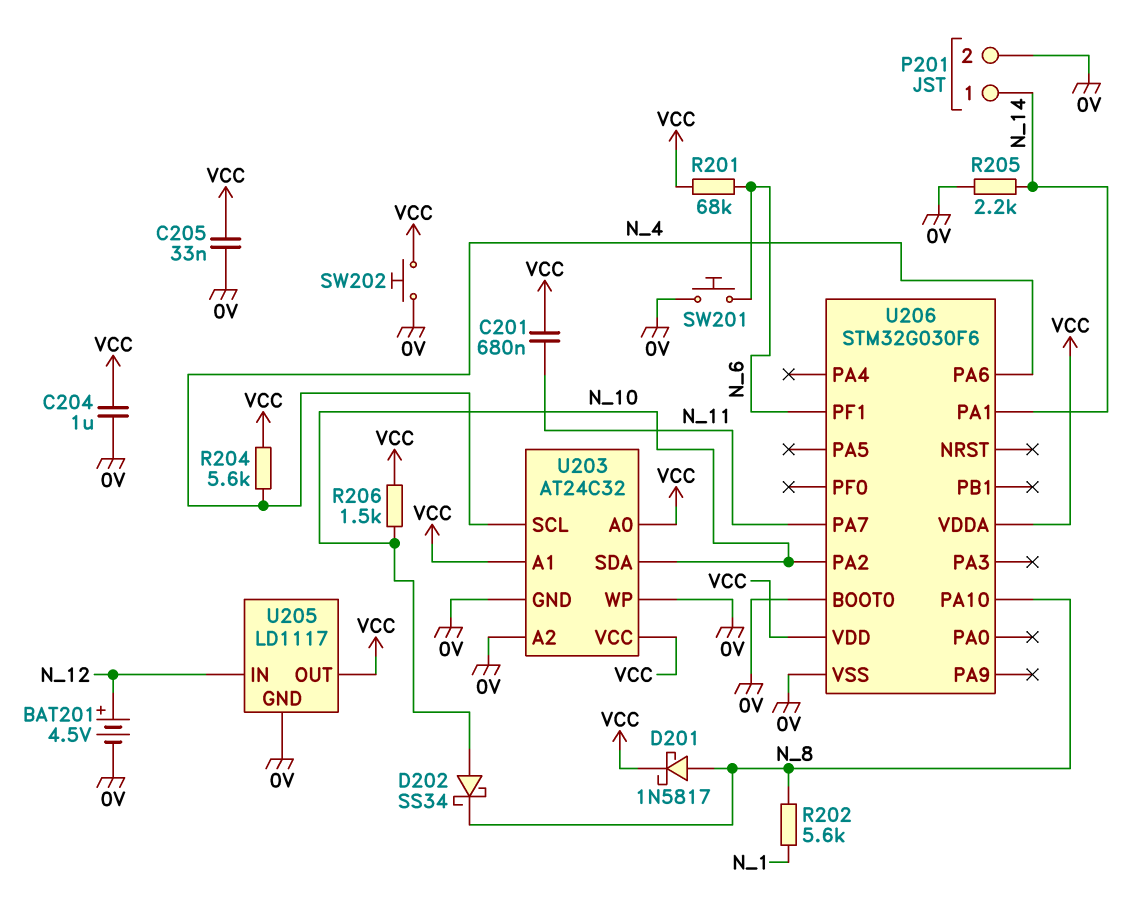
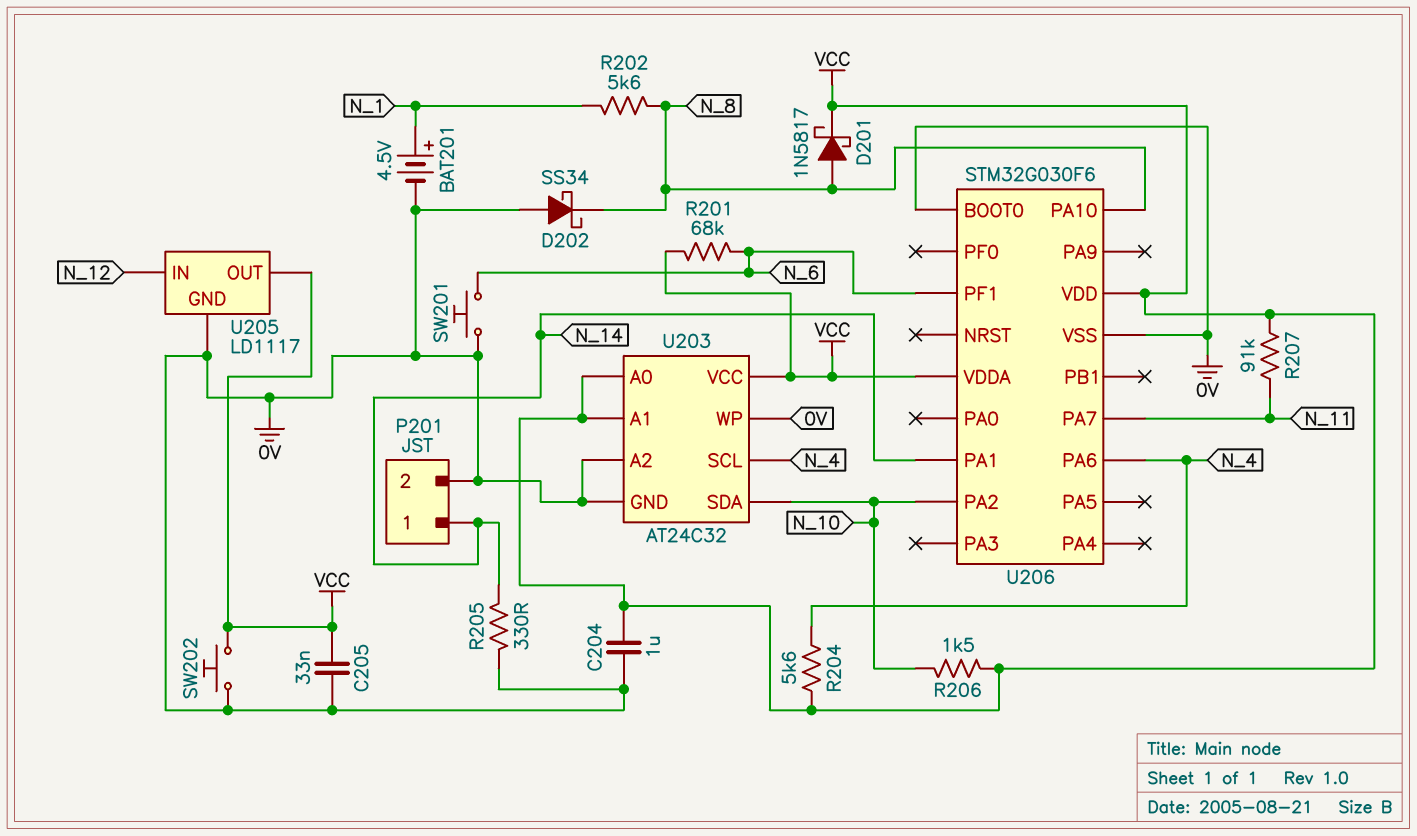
BAT201: 4.5V (plus N_12, minus 0V) -> 4.5V (plus N_1, minus 0V)
C201: 680nF (N_11, VCC) -> none
D202: schottky SS34 (A N_10, K N_8) -> schottky SS34 (A 0V, K N_8)
R205: 2.2k (0V, N_14) -> 330 (0V, N_14)
R207: none -> 91k (N_11, VCC)

